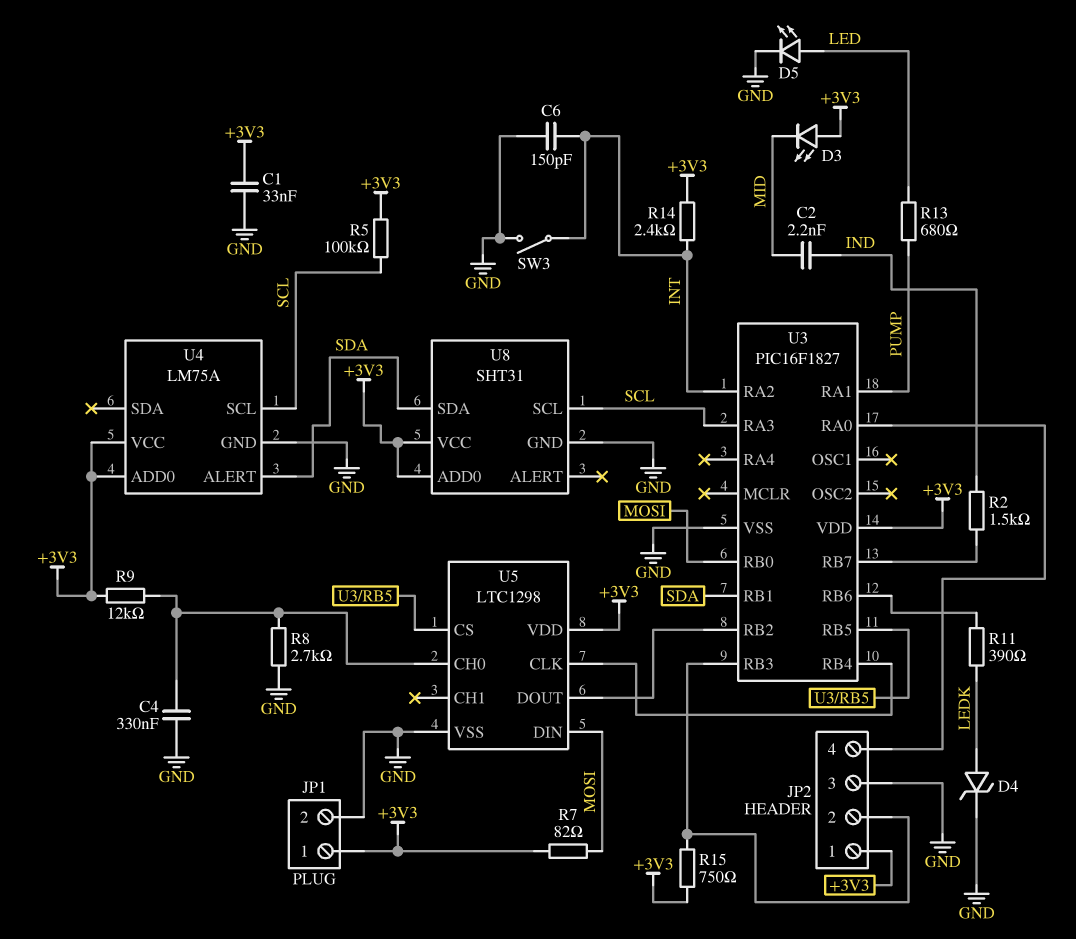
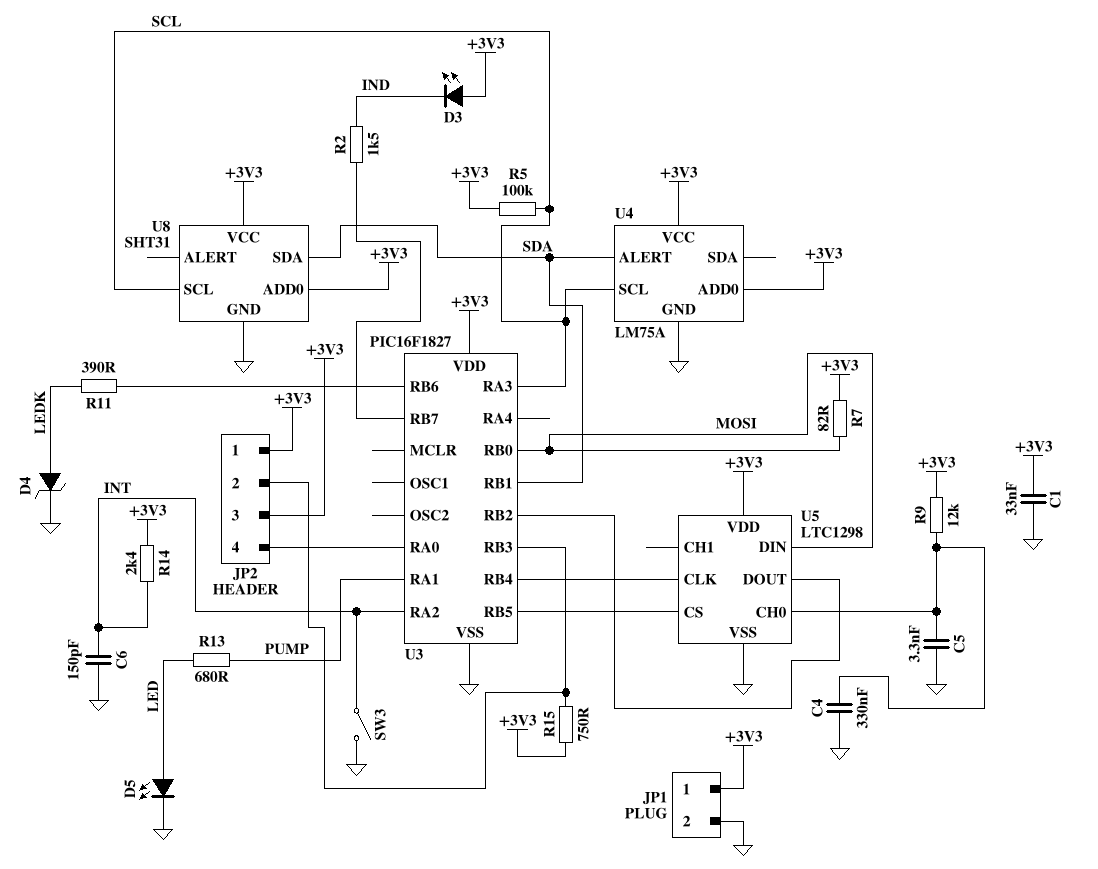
C2: 2.2nF (IND, MID) -> none
C5: none -> 3.3nF (GND, U5/CH0)
D3: LED (A +3V3, K MID) -> LED (A +3V3, K IND)
JP2 pin 3: GND -> +3V3
R8: 2.7k (GND, U5/CH0) -> none

